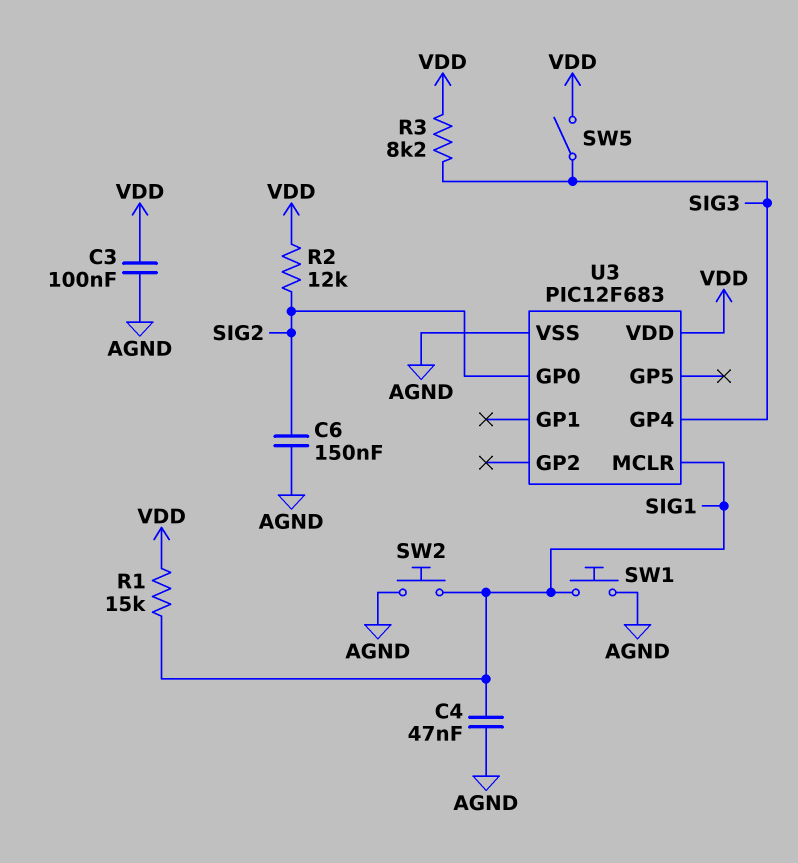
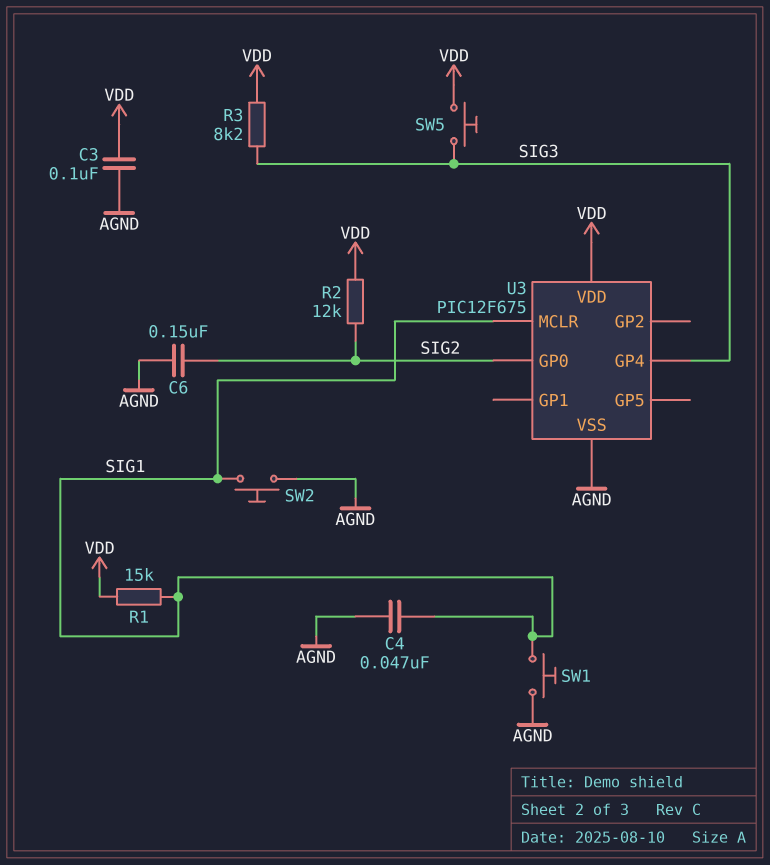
SW5: switch (SIG3, VDD) -> button (SIG3, VDD)
U3: PIC12F683 -> PIC12F675

